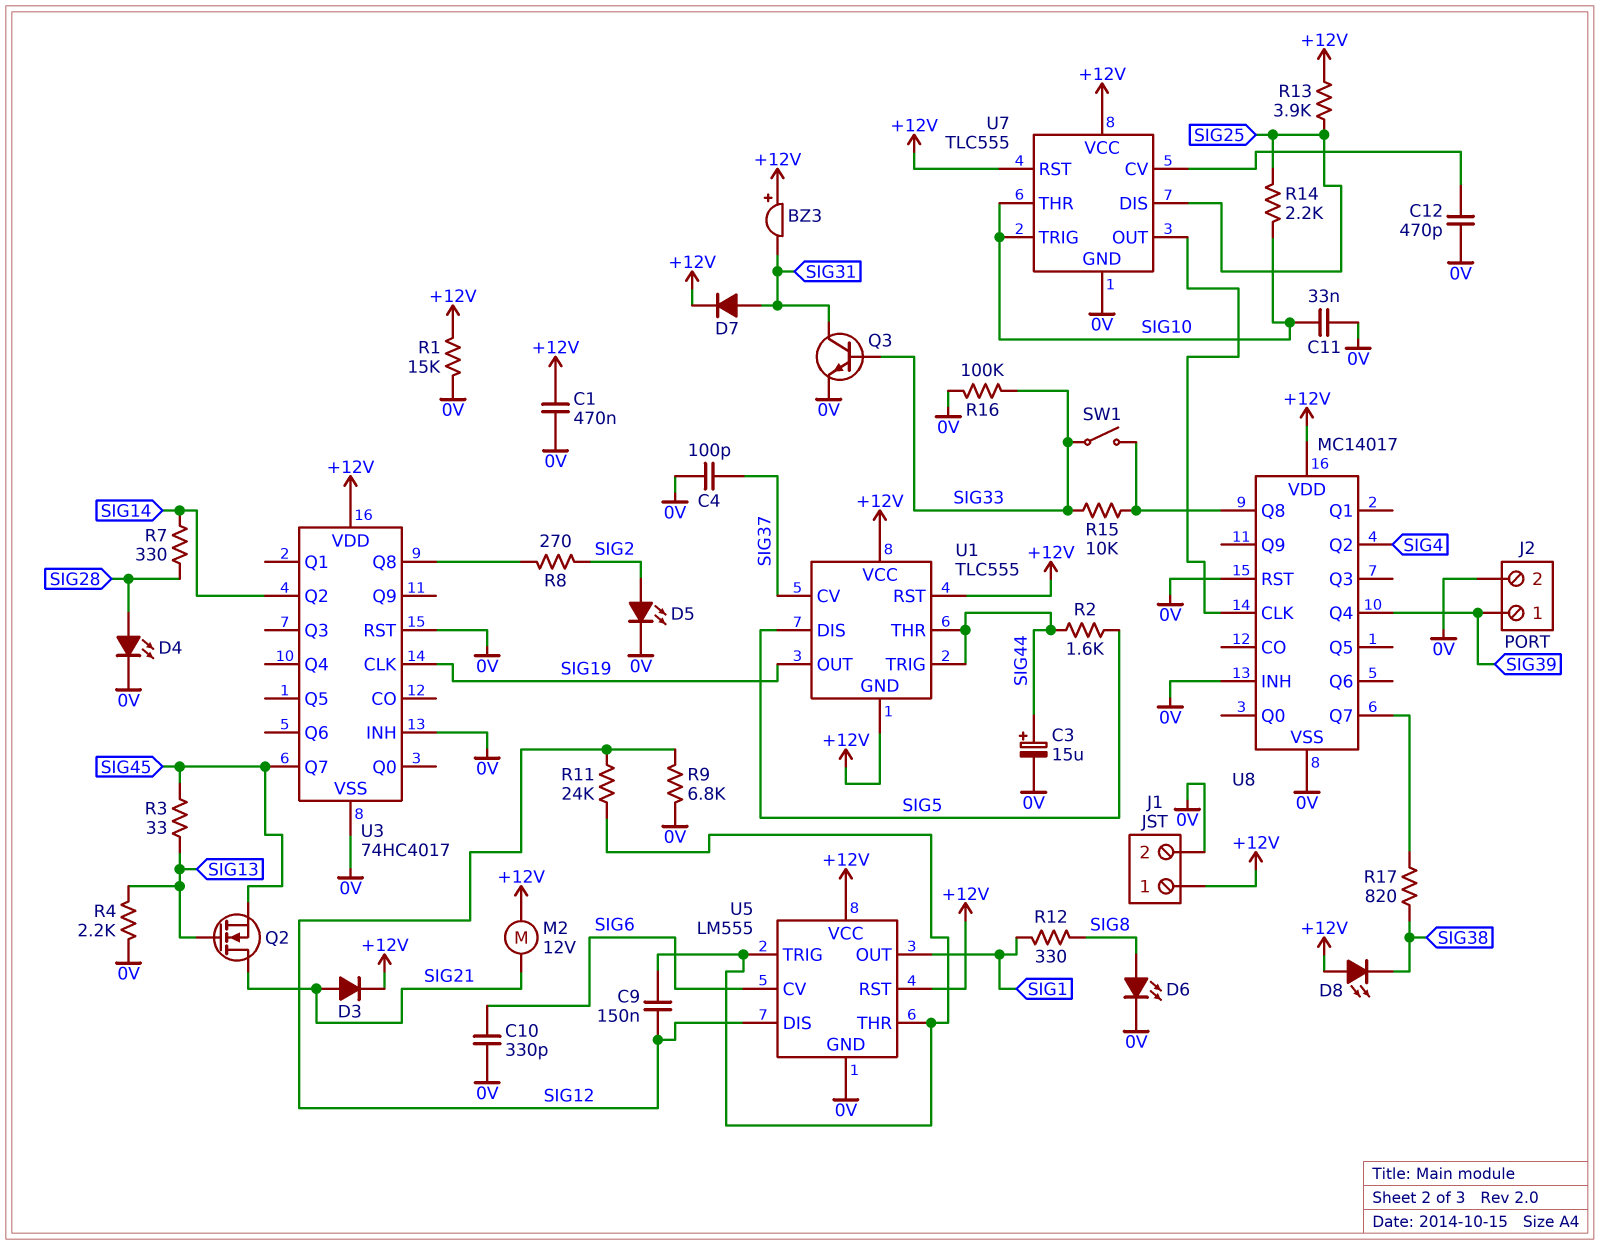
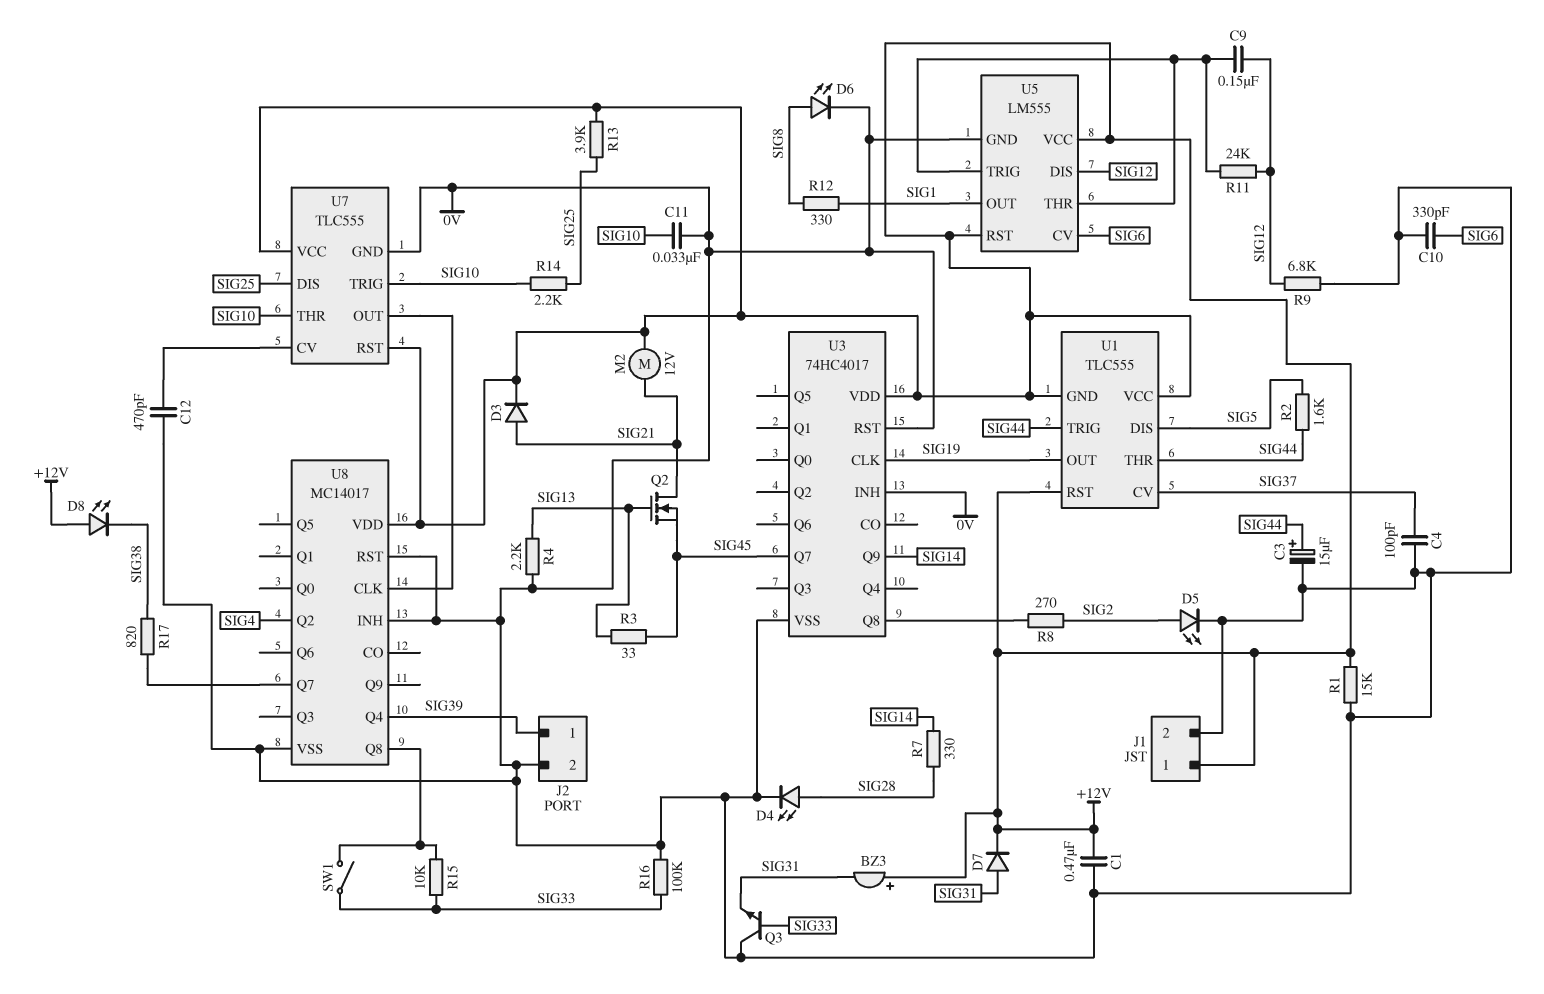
Q3: NPN (B SIG33, C SIG31, E 0V) -> NPN (B SIG33, C 0V, E SIG31)
U3 pin Q2: SIG14 -> none
U3 pin Q9: none -> SIG14

